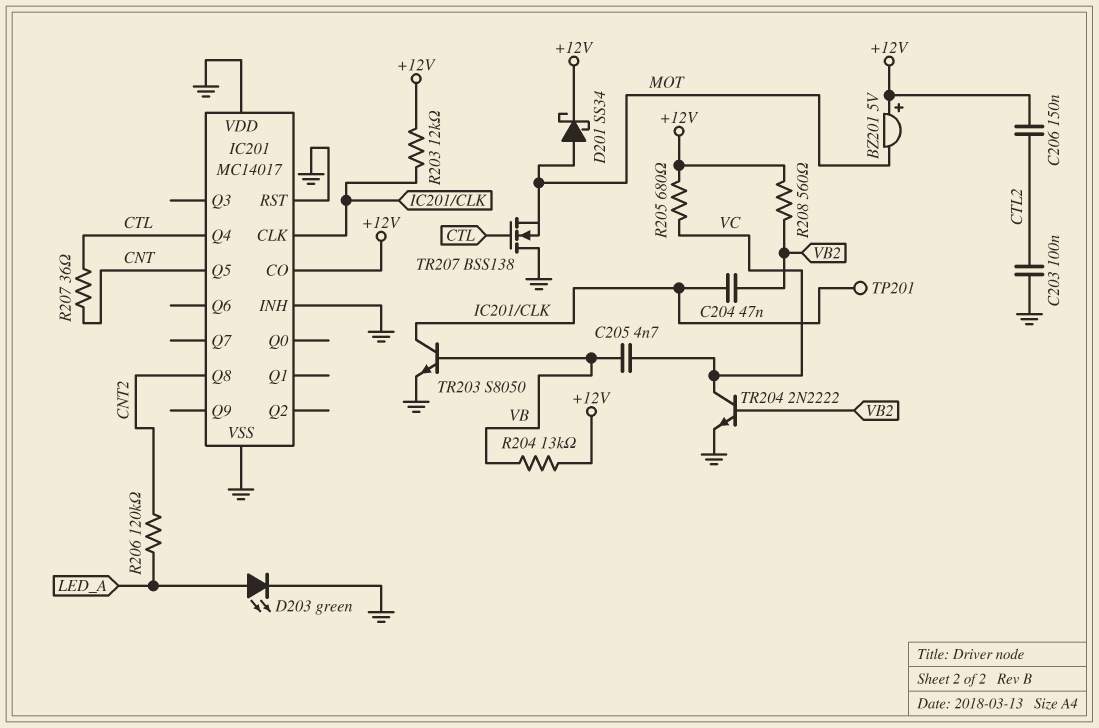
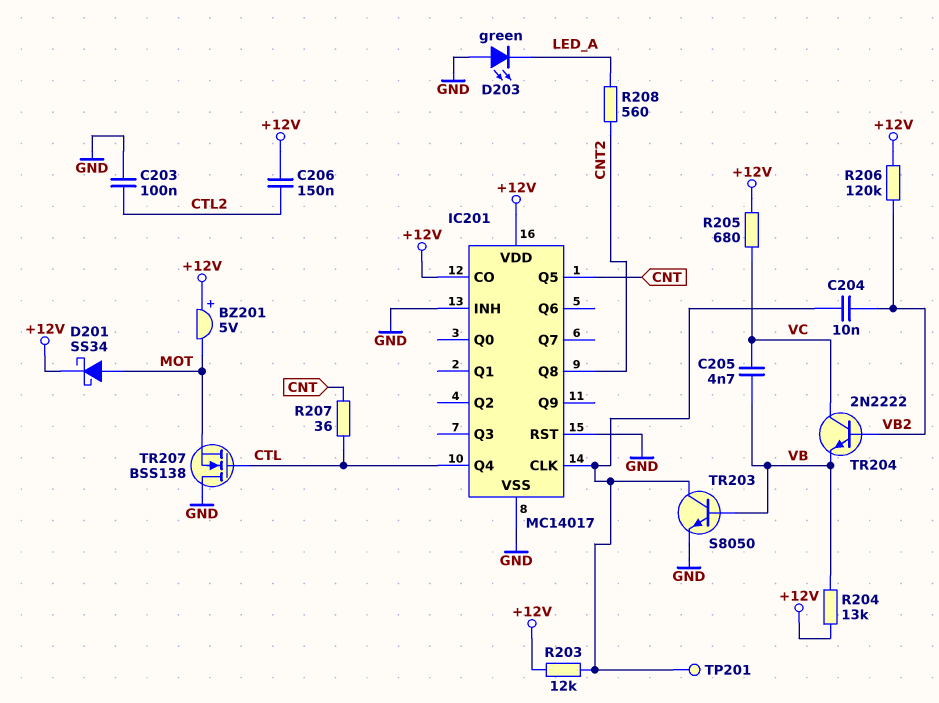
C204: 47nF (IC201/CLK, VB2) -> 10nF (IC201/CLK, VB2)
D203: LED green (A LED_A, K GND) -> LED green (A GND, K LED_A)
IC201 pin VDD: GND -> +12V
R206: 120k (CNT2, LED_A) -> 120k (+12V, VB2)
R208: 560 (+12V, VB2) -> 560 (CNT2, LED_A)
TR204: NPN 2N2222 (B VB2, C VC, E GND) -> NPN 2N2222 (B VB2, C VC, E VB)

